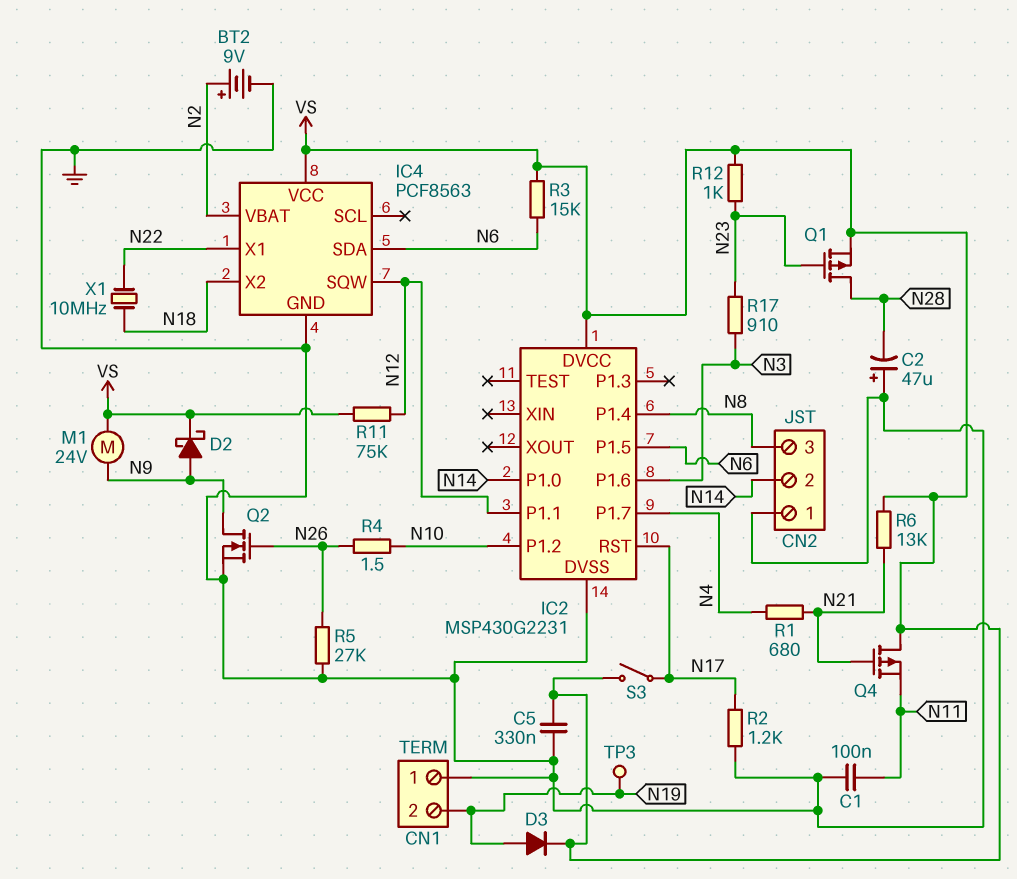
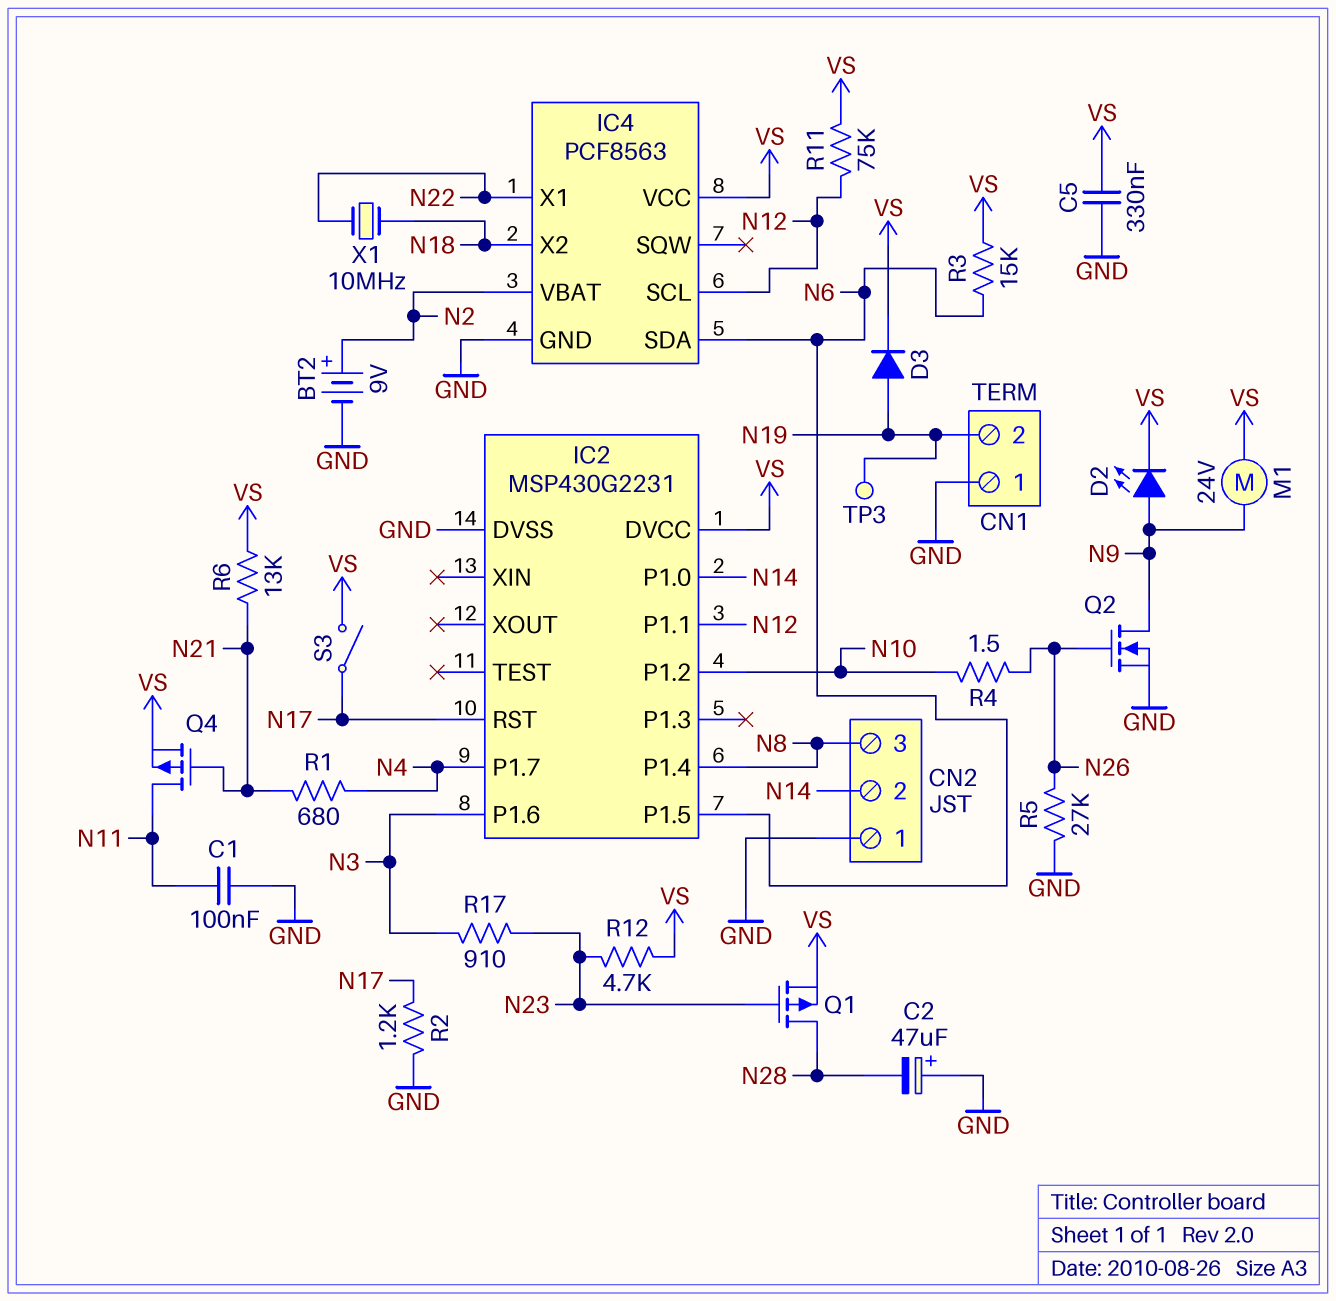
D2: schottky (A N9, K VS) -> LED (A N9, K VS)
IC4 pin SCL: none -> N12
IC4 pin SQW: N12 -> none
Q4: PMOS (G N21, D VS, S N11) -> PMOS (G N21, D N11, S VS)
R12: 1k (N23, VS) -> 4.7k (N23, VS)

